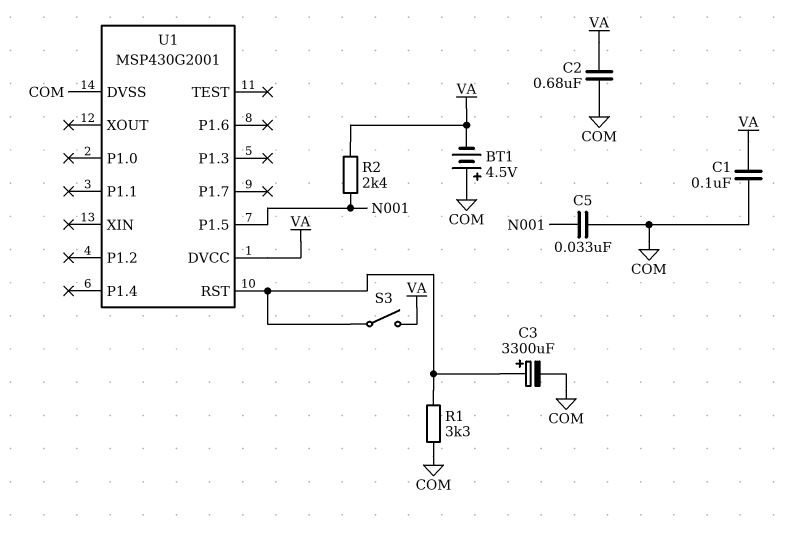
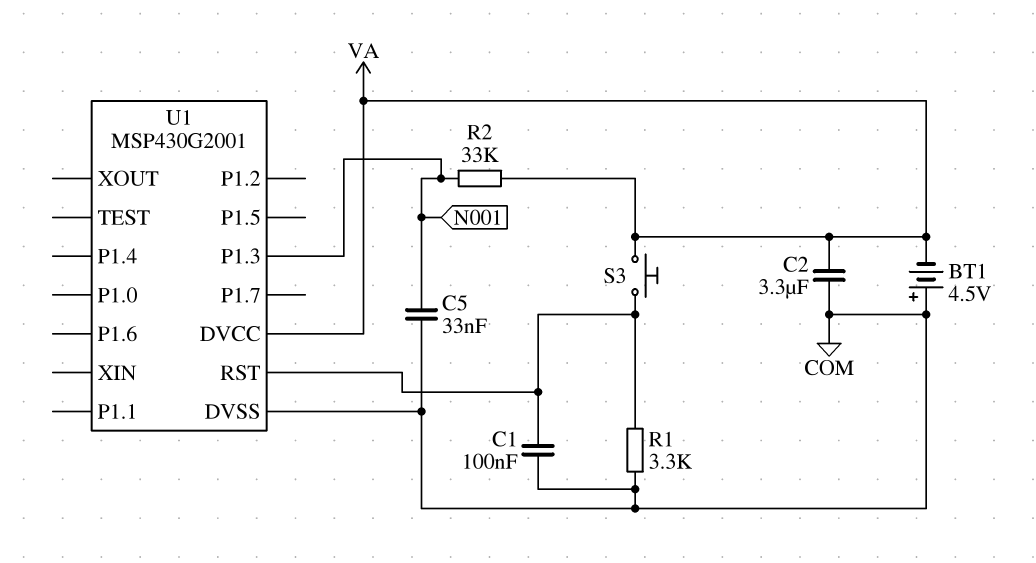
C1: 100nF (COM, VA) -> 100nF (COM, U1/RST)
C2: 680nF (COM, VA) -> 3.3uF (COM, VA)
C3: 3300uF (plus U1/RST, minus COM) -> none
R2: 2.4k (N001, VA) -> 33k (N001, VA)
S3: switch (U1/RST, VA) -> button (U1/RST, VA)
U1 pin P1.3: none -> N001
U1 pin P1.5: N001 -> none

